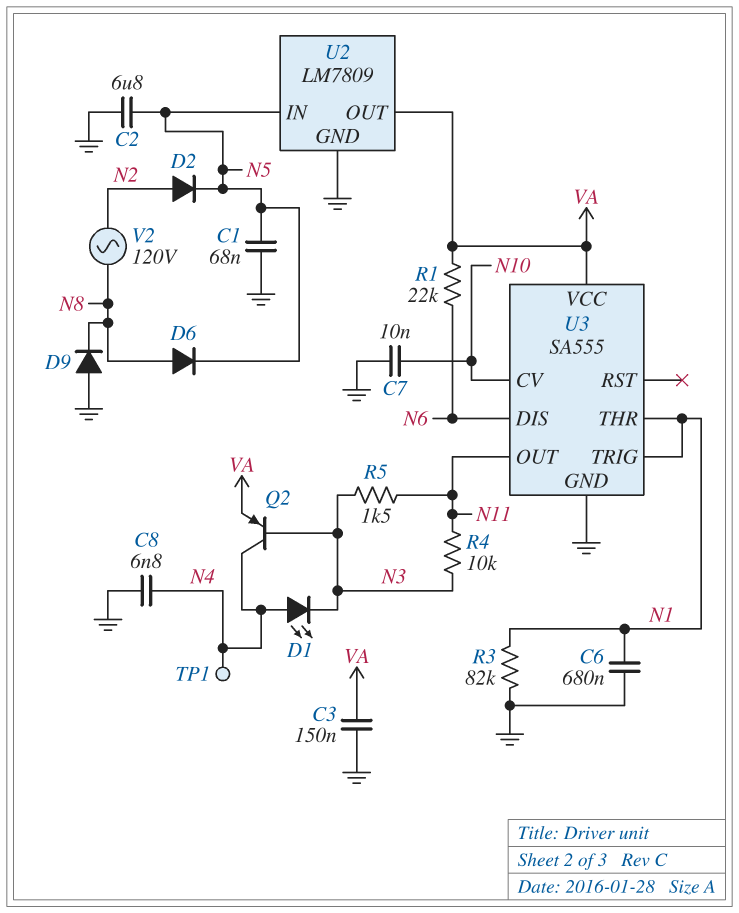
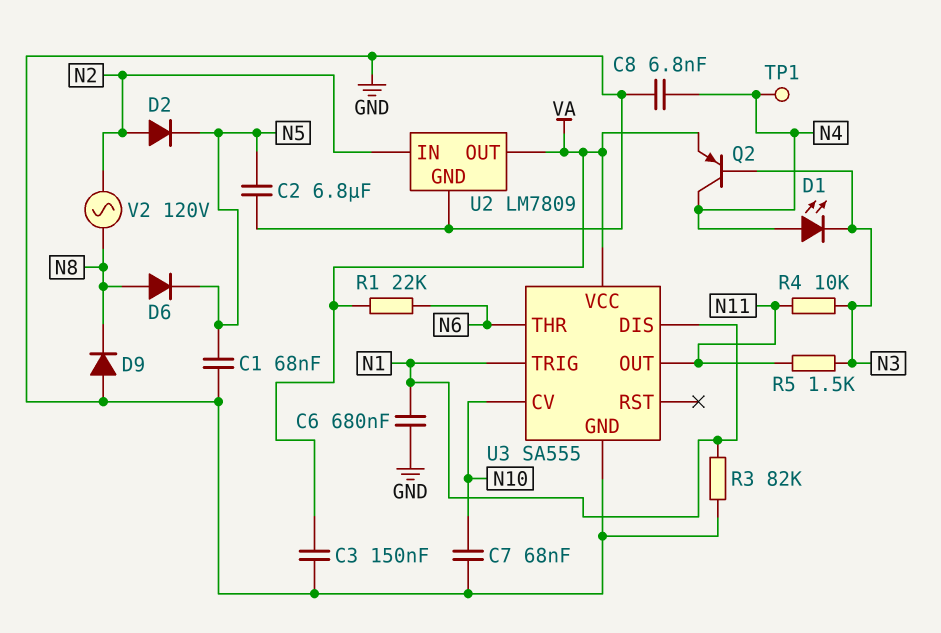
C7: 10nF (GND, N10) -> 68nF (GND, N10)
U2 pin IN: N5 -> N2
U3 pin DIS: N6 -> N1
U3 pin THR: N1 -> N6

